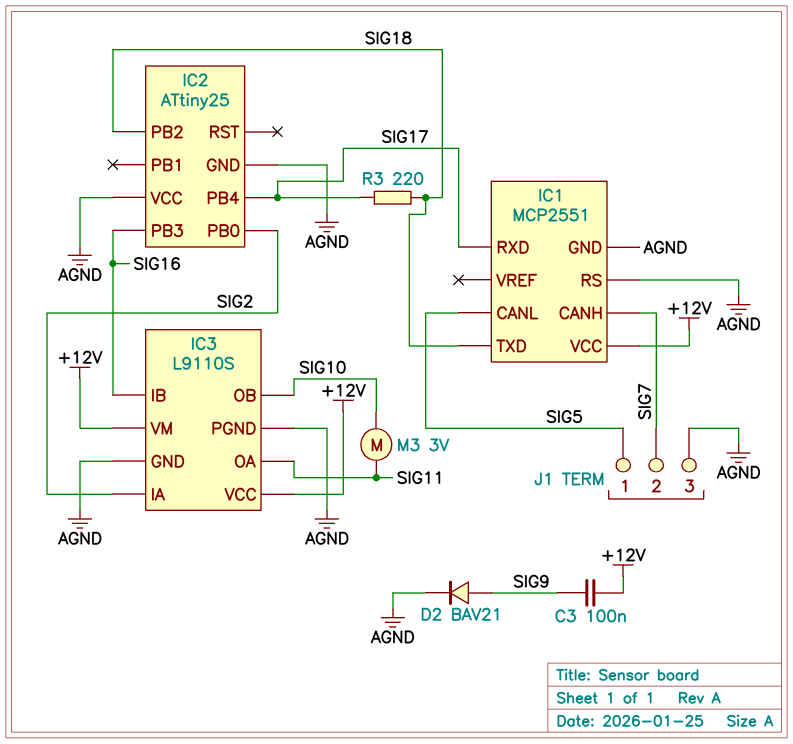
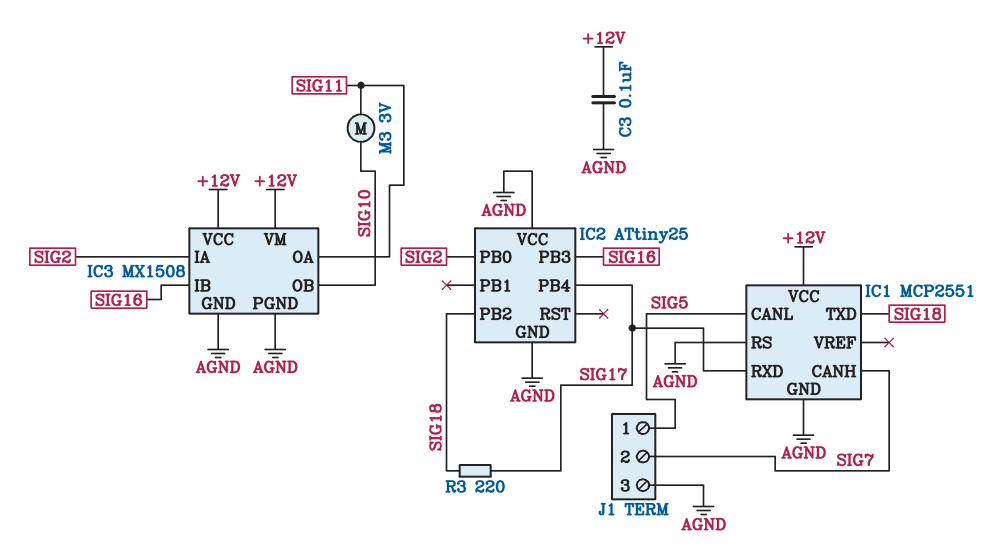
C3: 100nF (+12V, SIG9) -> 100nF (+12V, AGND)
D2: diode BAV21 (A SIG9, K AGND) -> none
IC3: L9110S -> MX1508

